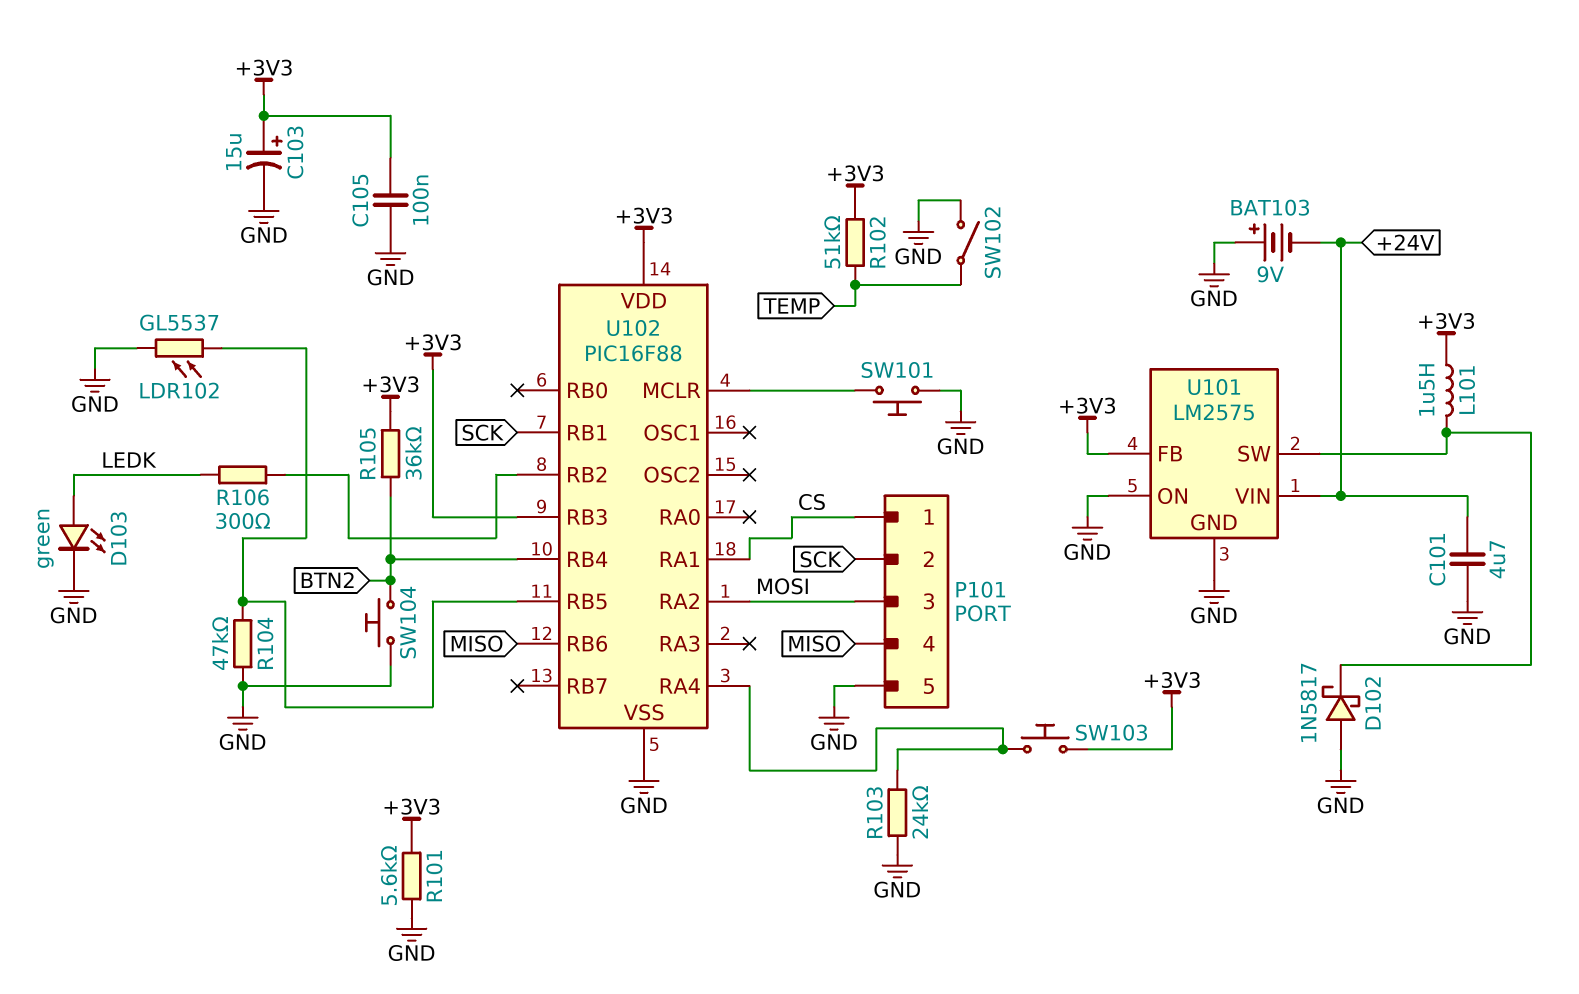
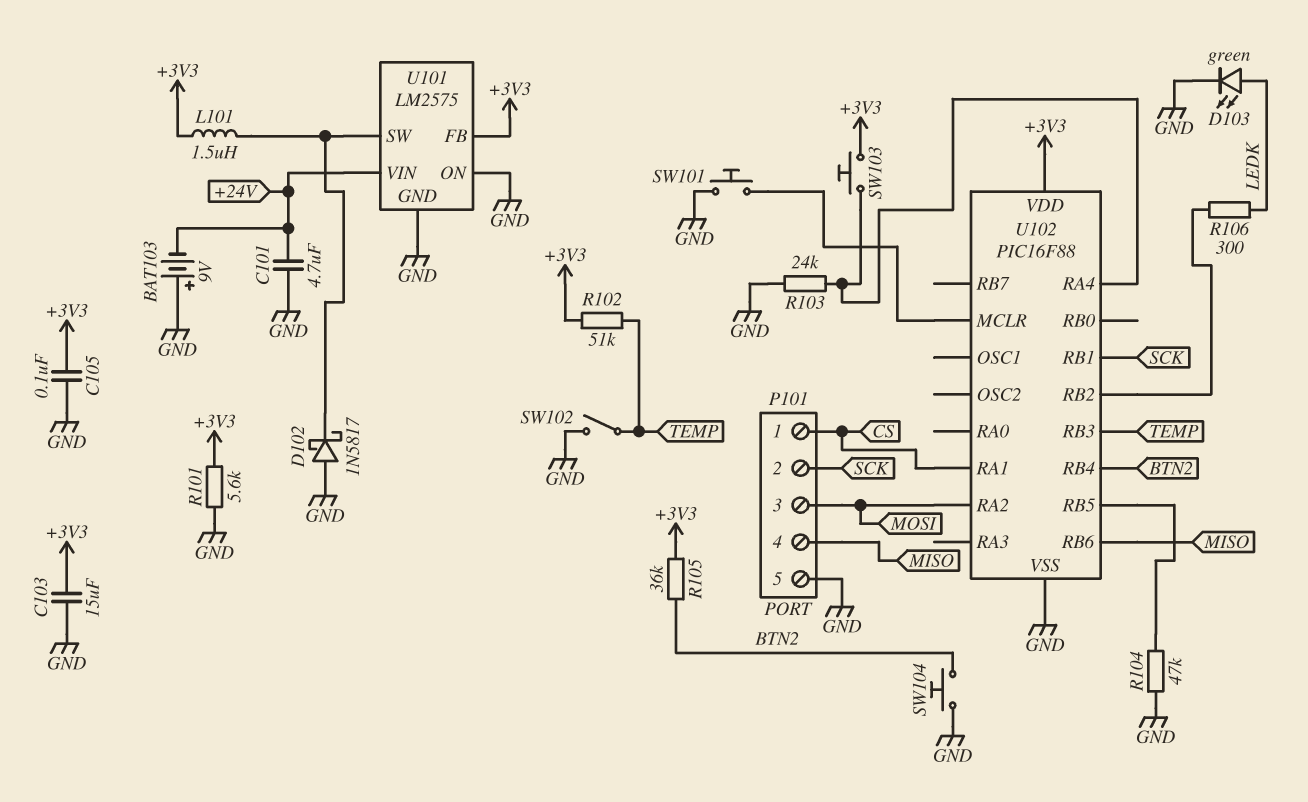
C103: 15uF (plus +3V3, minus GND) -> 15uF (+3V3, GND)
LDR102: GL5537 (GND, U102/RB5) -> none
U102 pin RB3: +3V3 -> TEMP

